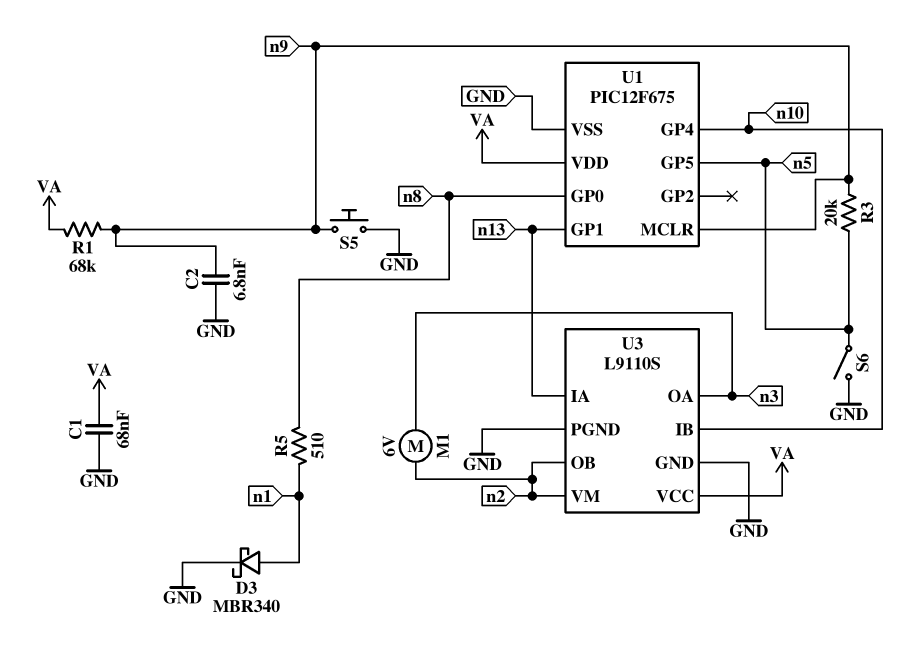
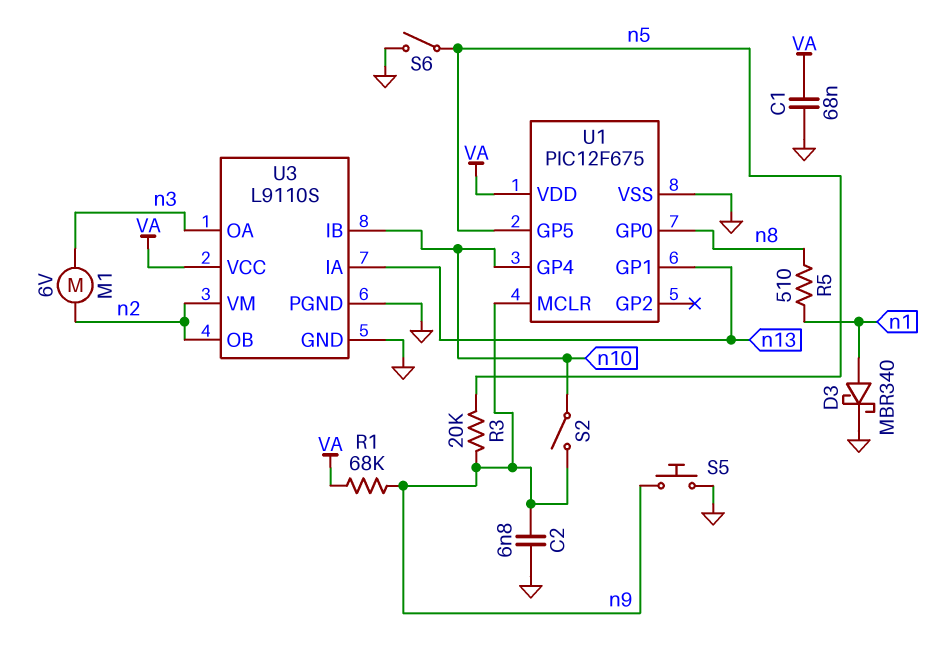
S2: none -> switch (n9, n10)

